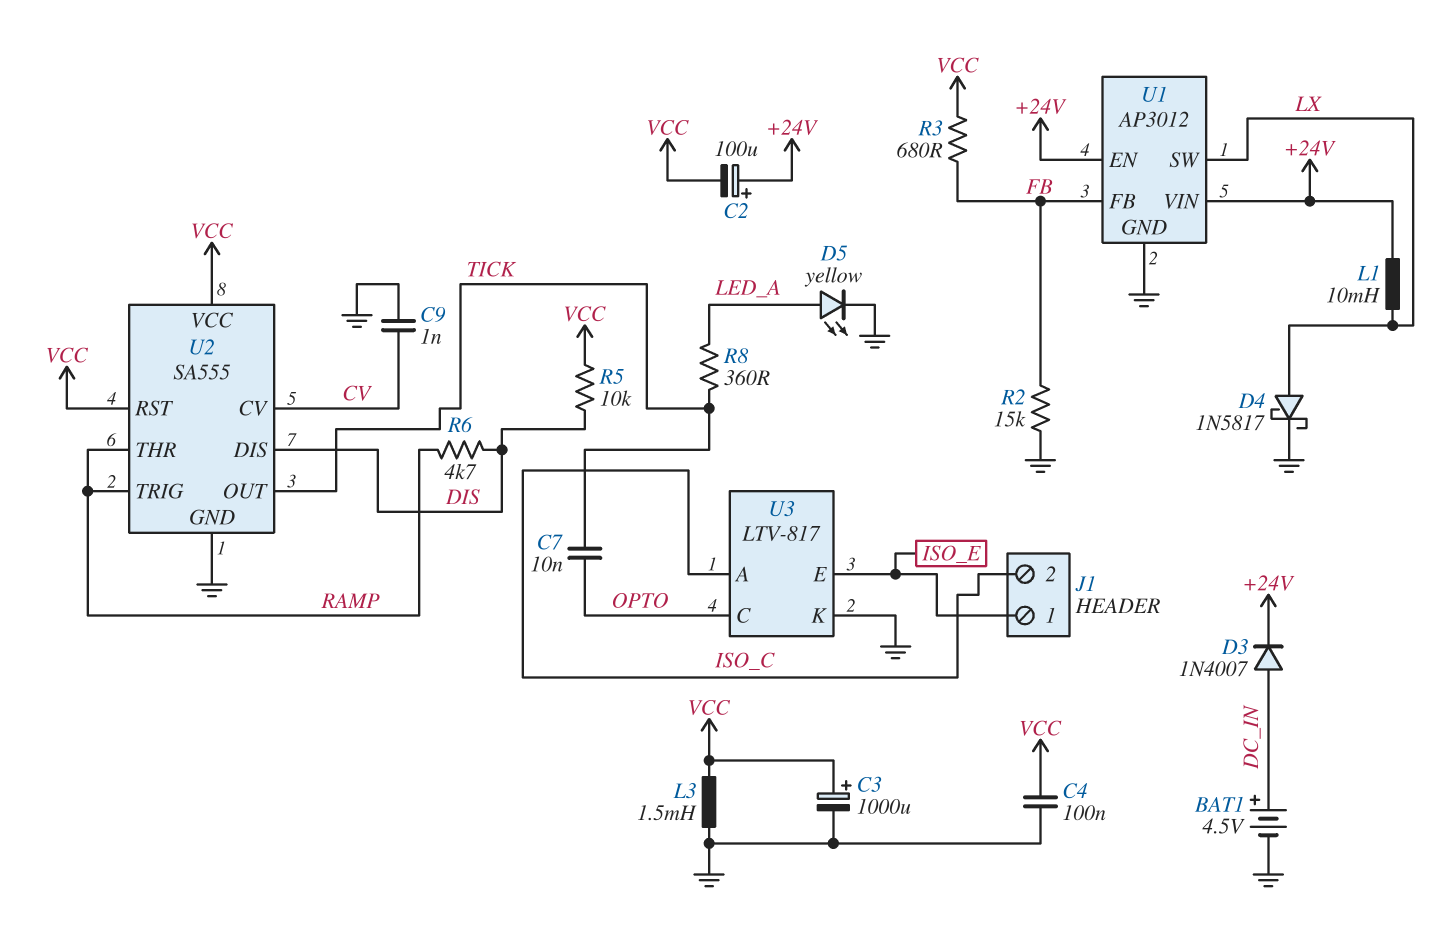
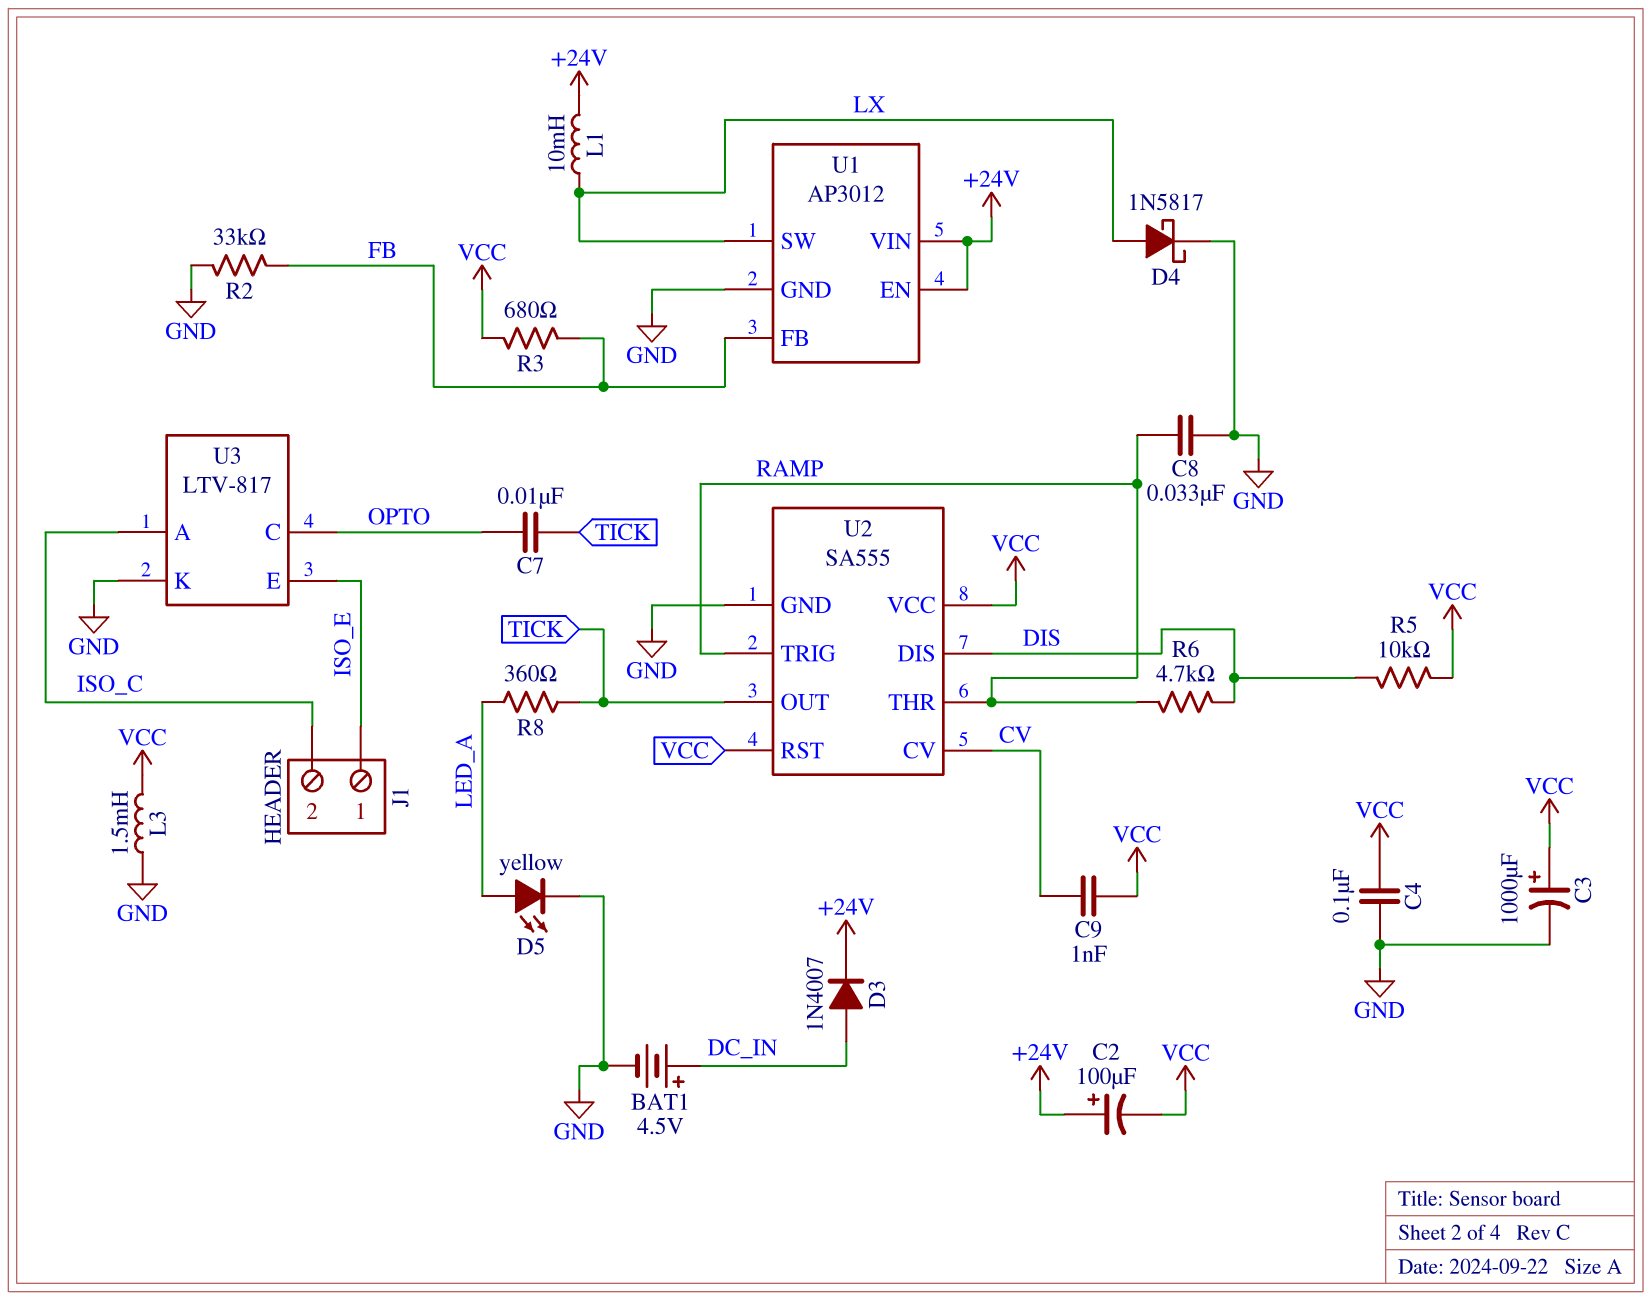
C8: none -> 33nF (GND, RAMP)
C9: 1nF (CV, GND) -> 1nF (CV, VCC)
R2: 15k (FB, GND) -> 33k (FB, GND)

